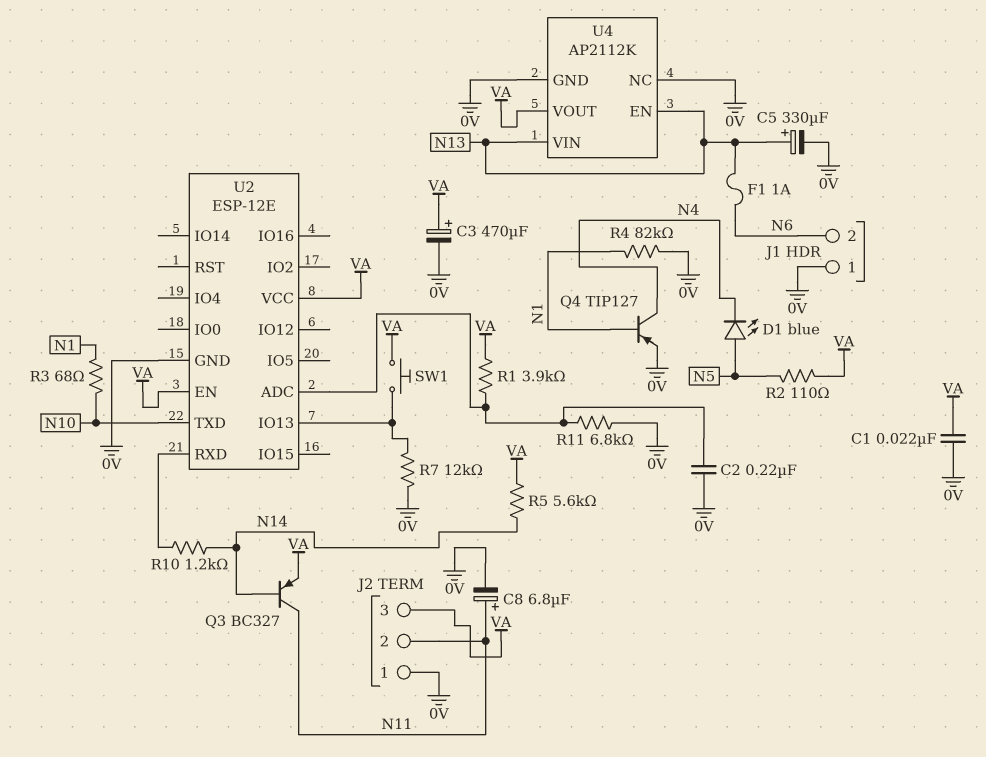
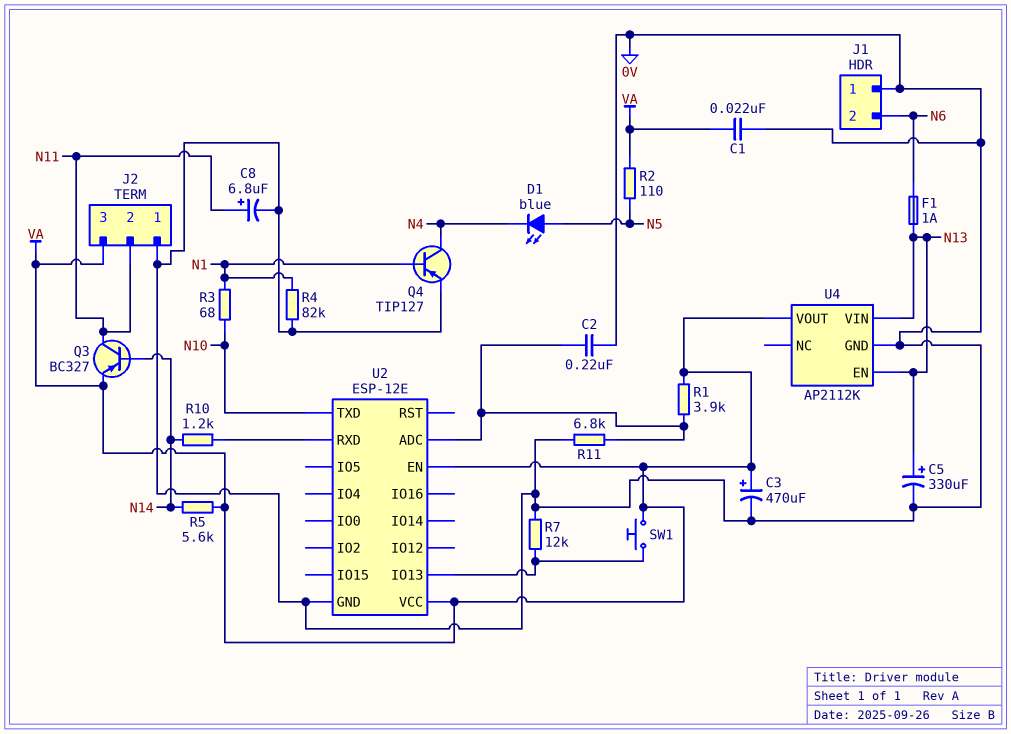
U4 pin NC: 0V -> none

